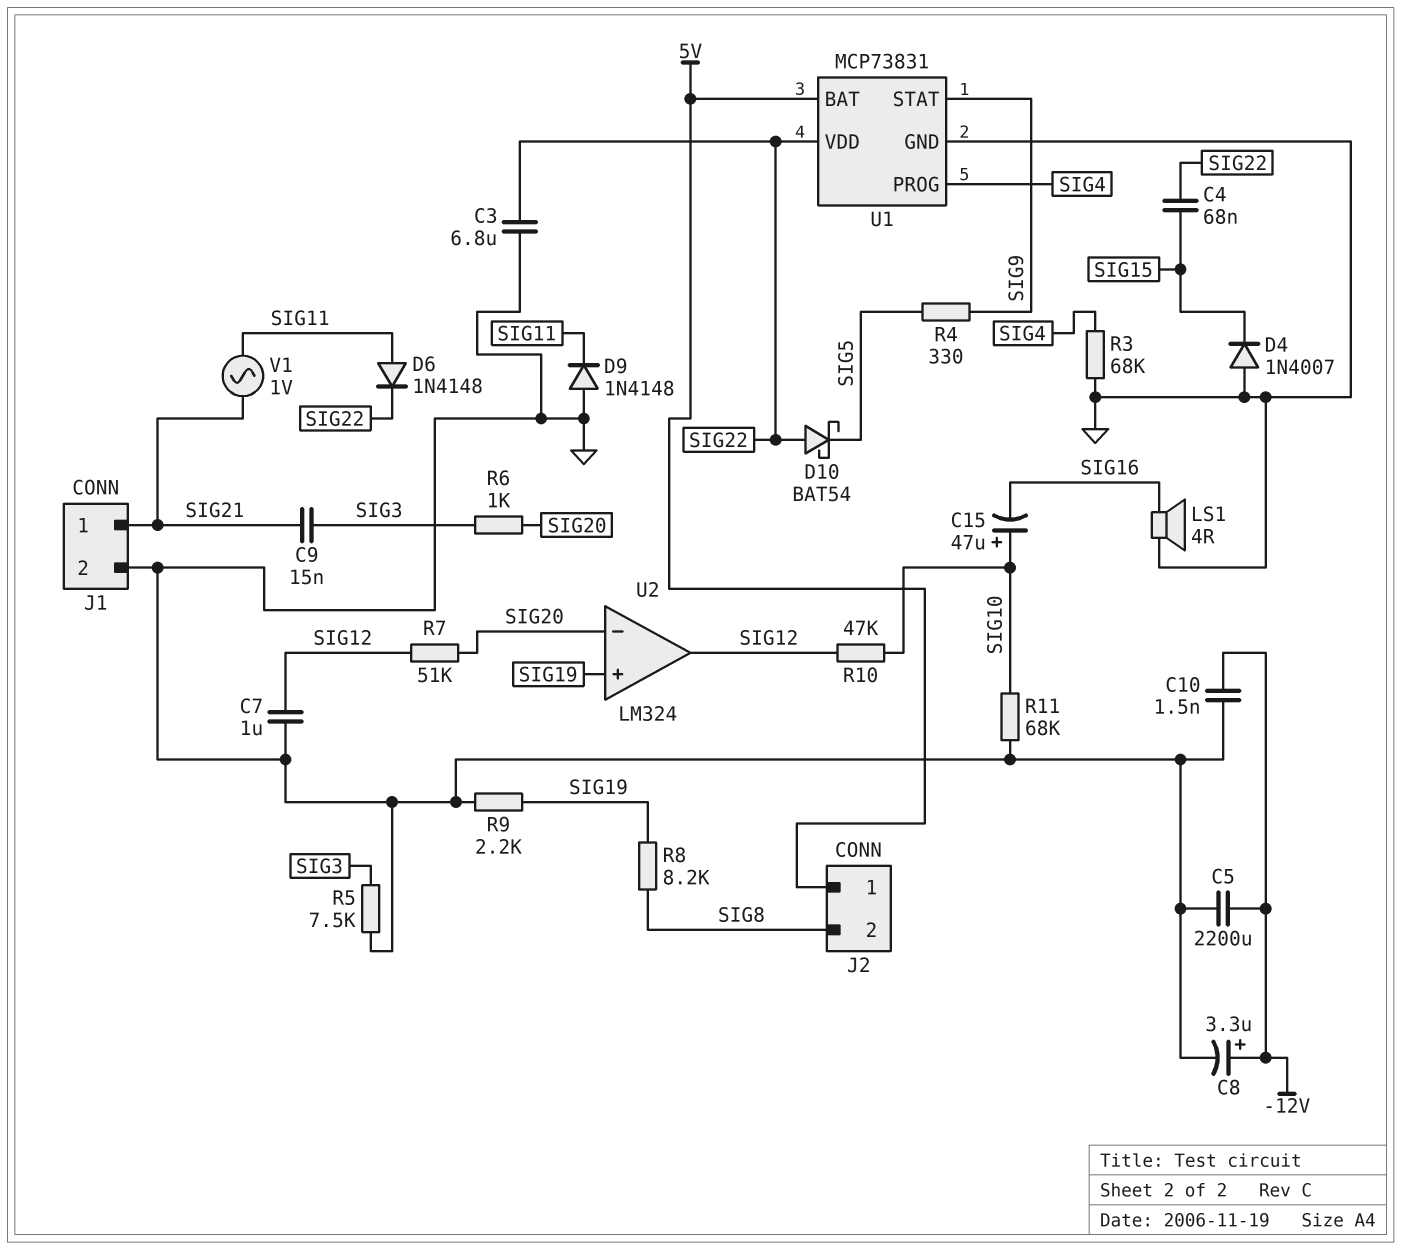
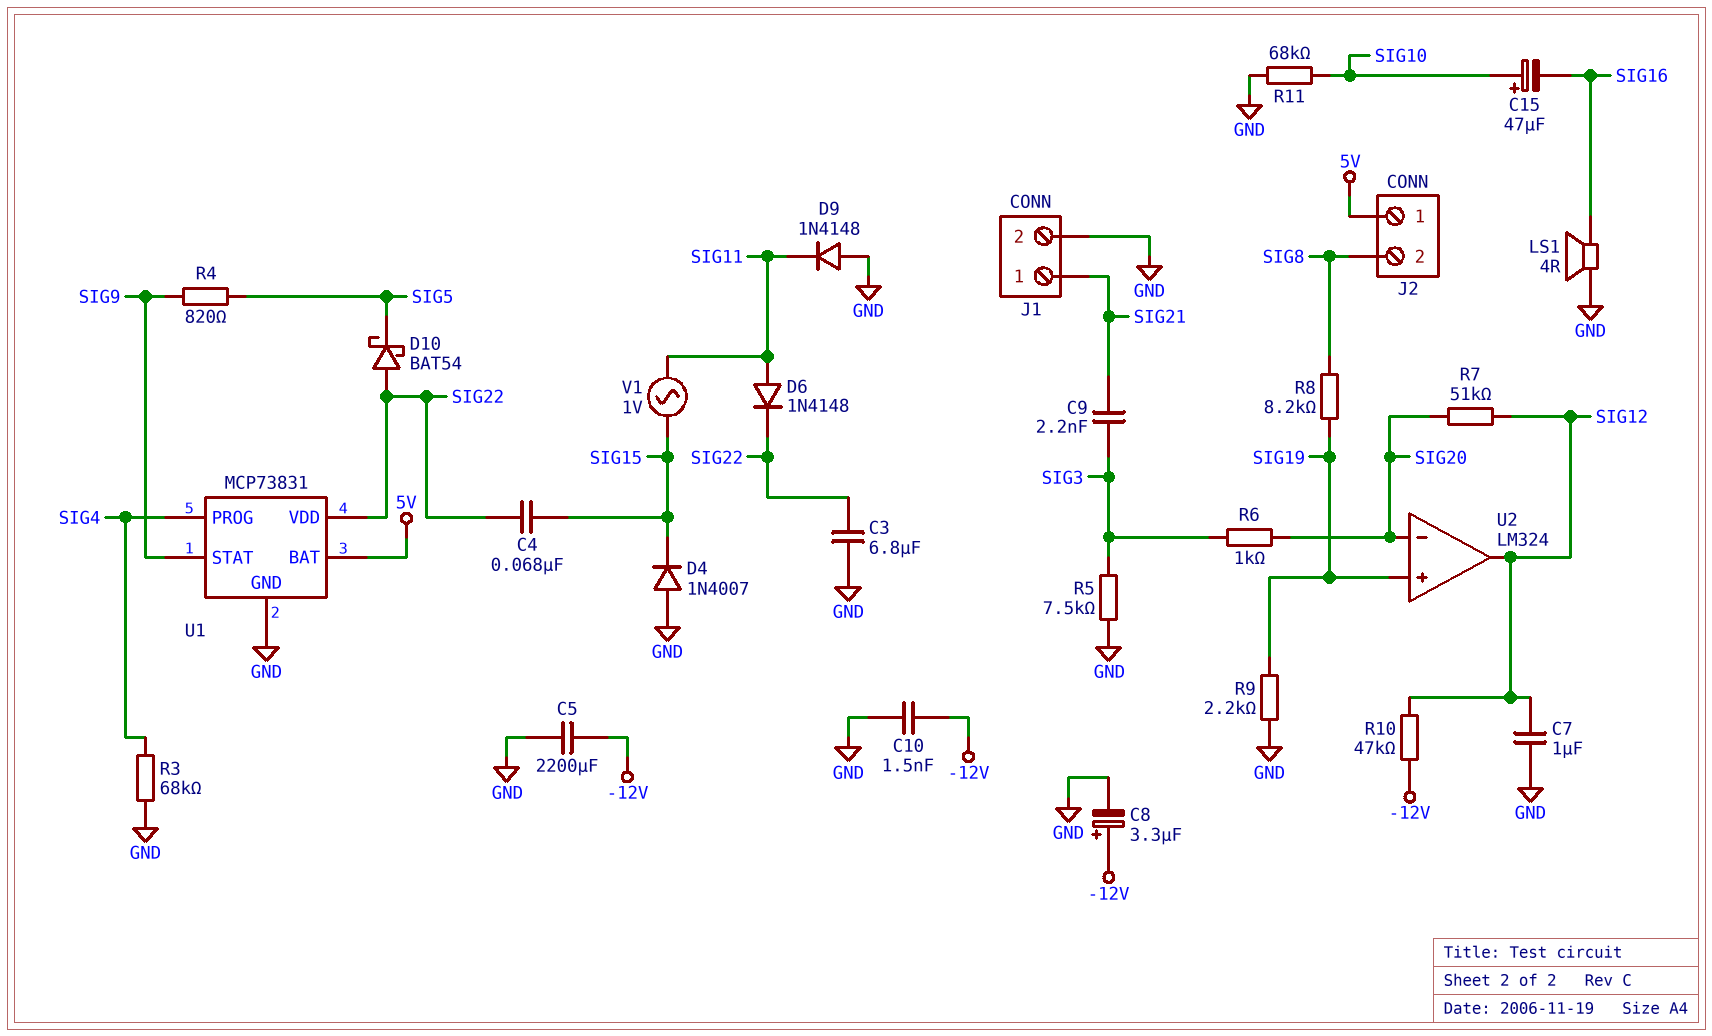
C9: 15nF (SIG3, SIG21) -> 2.2nF (SIG3, SIG21)
R4: 330 (SIG5, SIG9) -> 820 (SIG5, SIG9)
R10: 47k (SIG10, SIG12) -> 47k (-12V, SIG12)
V1: AC 1V (SIG11, SIG21) -> AC 1V (SIG11, SIG15)

